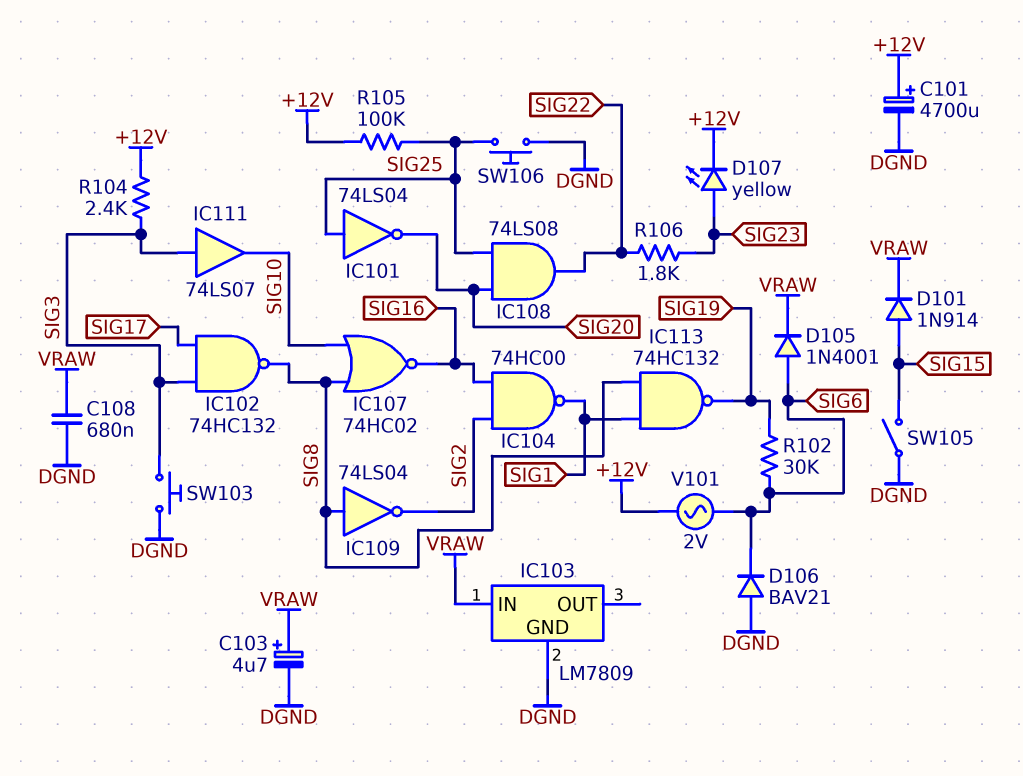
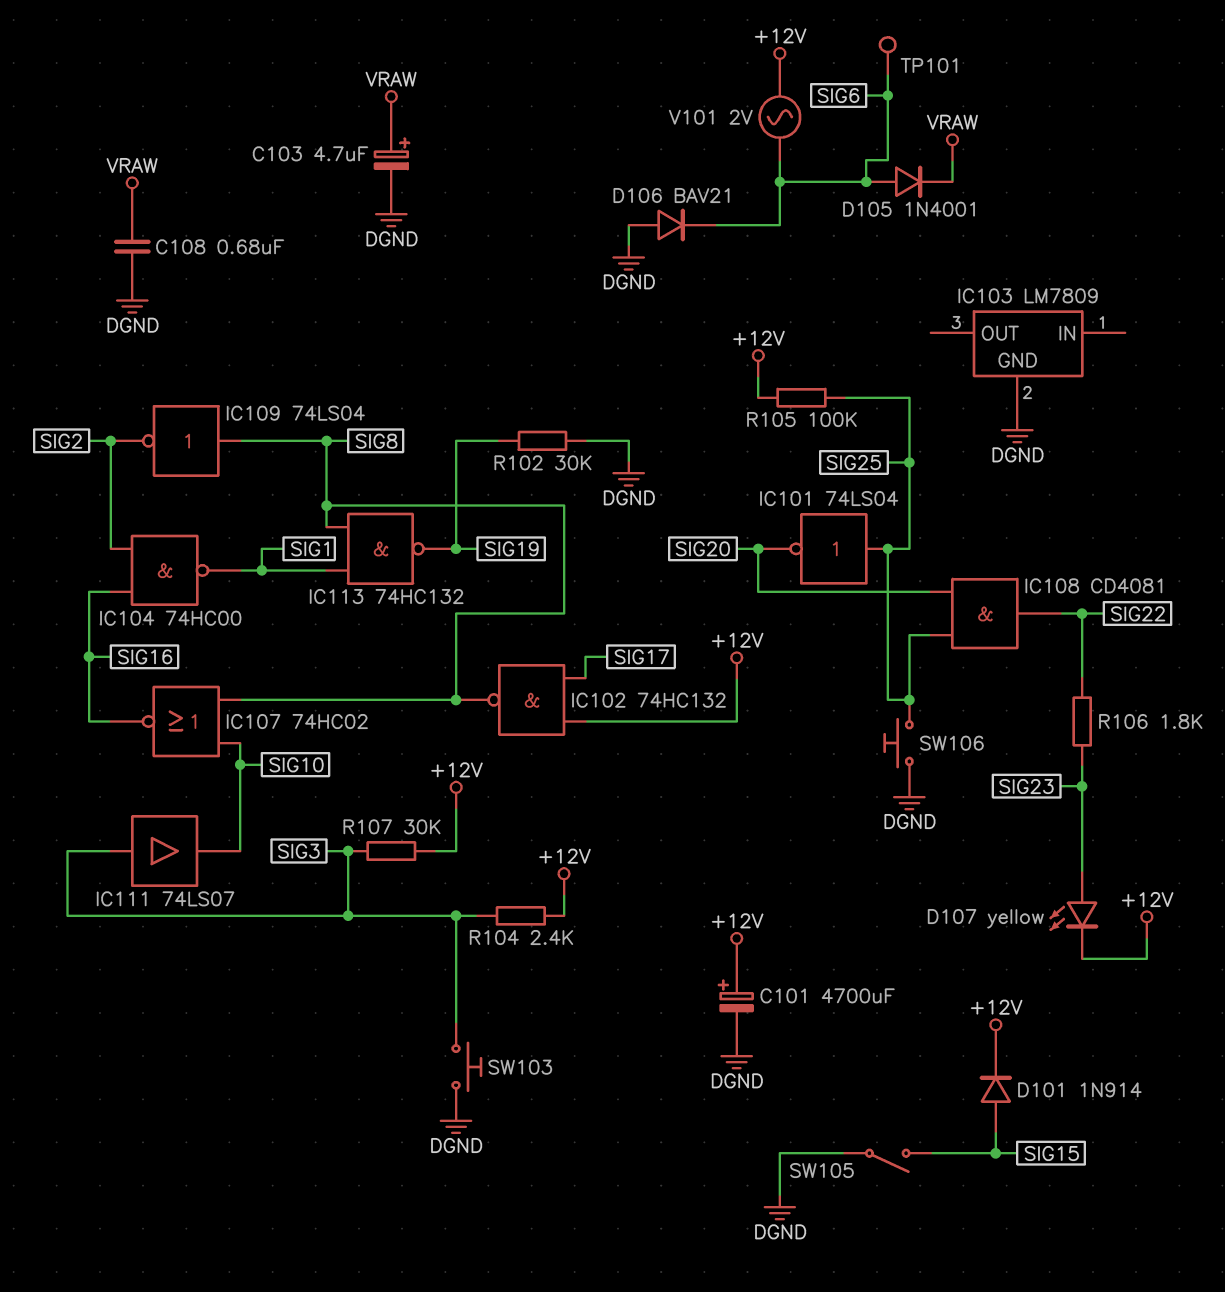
D101: diode 1N914 (A SIG15, K VRAW) -> diode 1N914 (A SIG15, K +12V)
IC102: NAND 74HC132 (in SIG3, in SIG17, out SIG8) -> NAND 74HC132 (in +12V, in SIG17, out SIG8)
IC103 pin IN: VRAW -> none
IC108: AND 74LS08 (in SIG20, in SIG25, out SIG22) -> AND CD4081 (in SIG20, in SIG25, out SIG22)
R102: 30k (SIG6, SIG19) -> 30k (DGND, SIG19)
R107: none -> 30k (+12V, SIG3)
TP101: none -> test point (SIG6)

